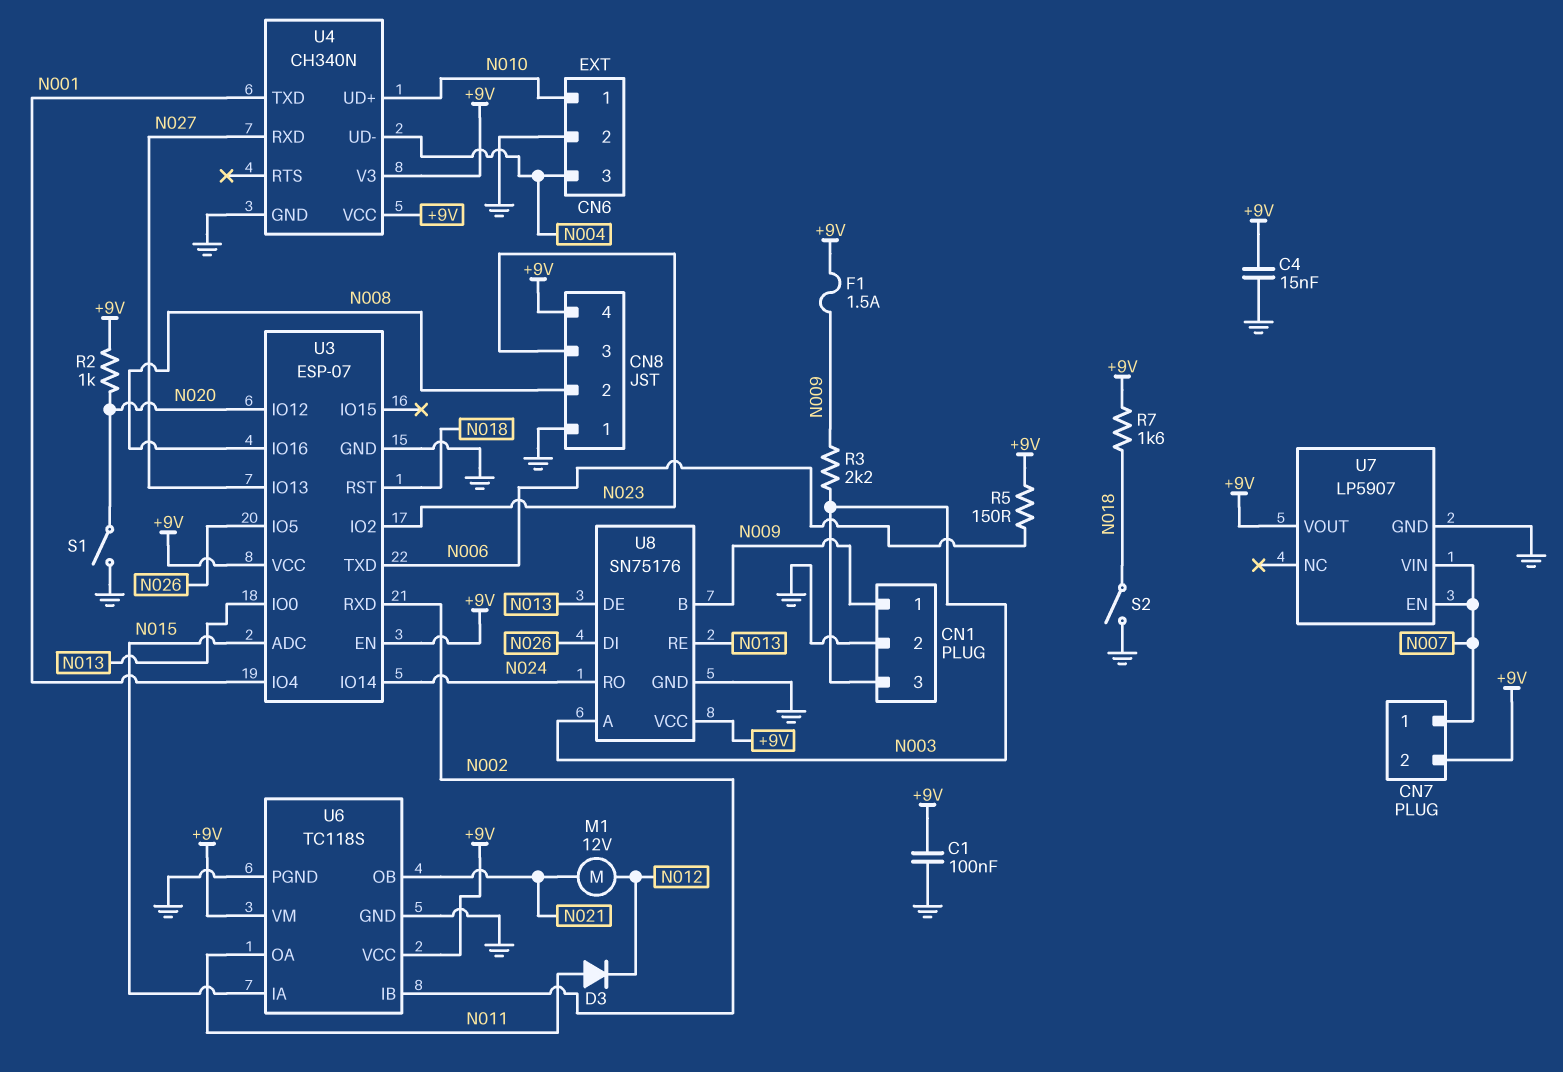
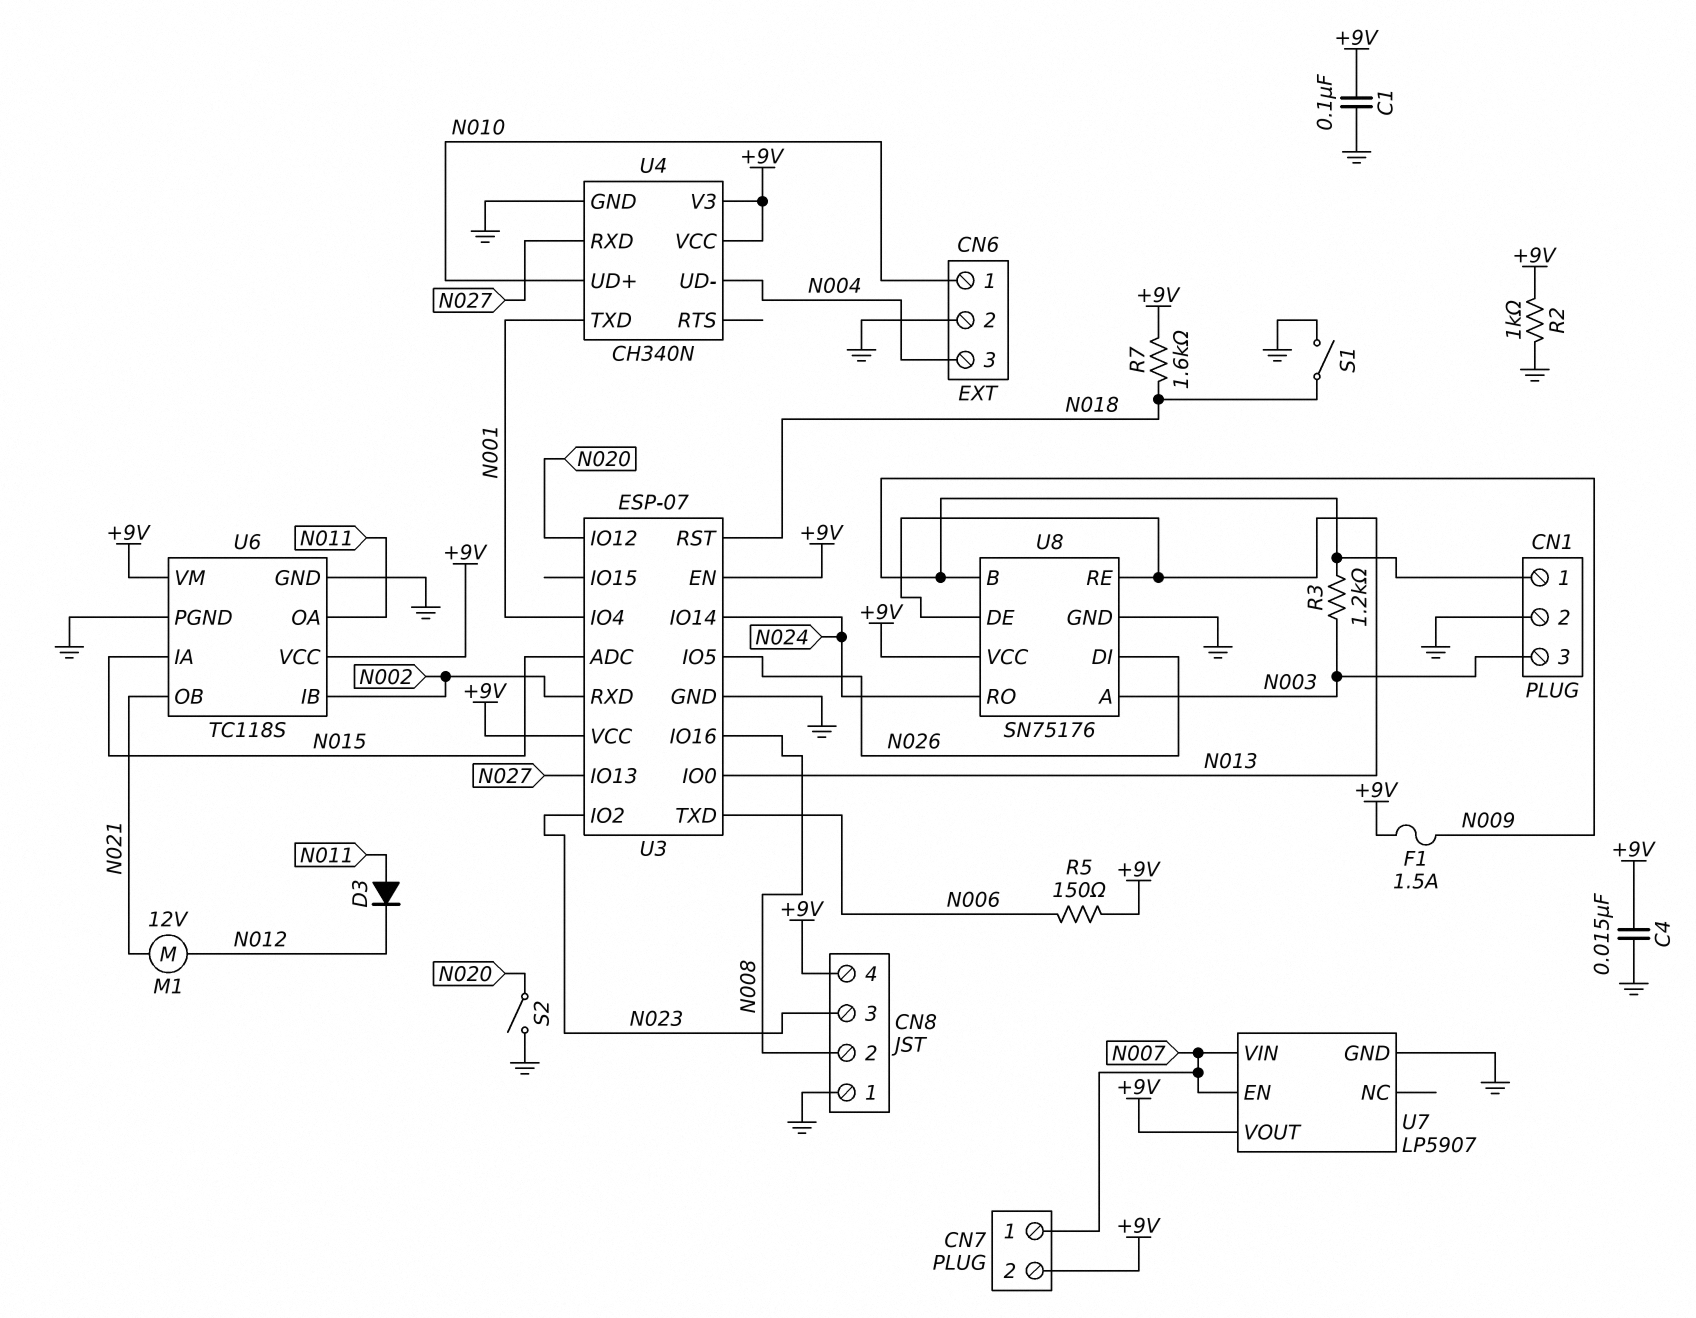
R2: 1k (+9V, N020) -> 1k (+9V, GND)
R3: 2.2k (N003, N009) -> 1.2k (N003, N009)
S1: switch (GND, N020) -> switch (GND, N018)
S2: switch (GND, N018) -> switch (GND, N020)

